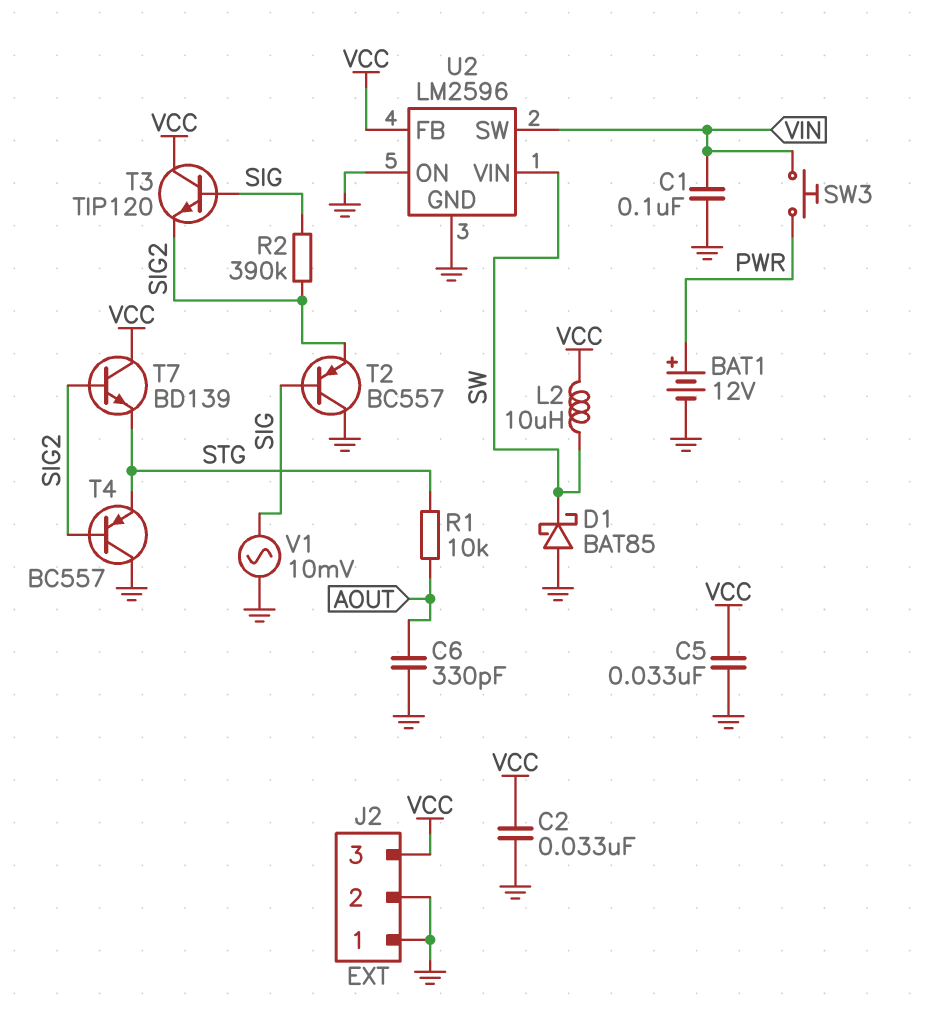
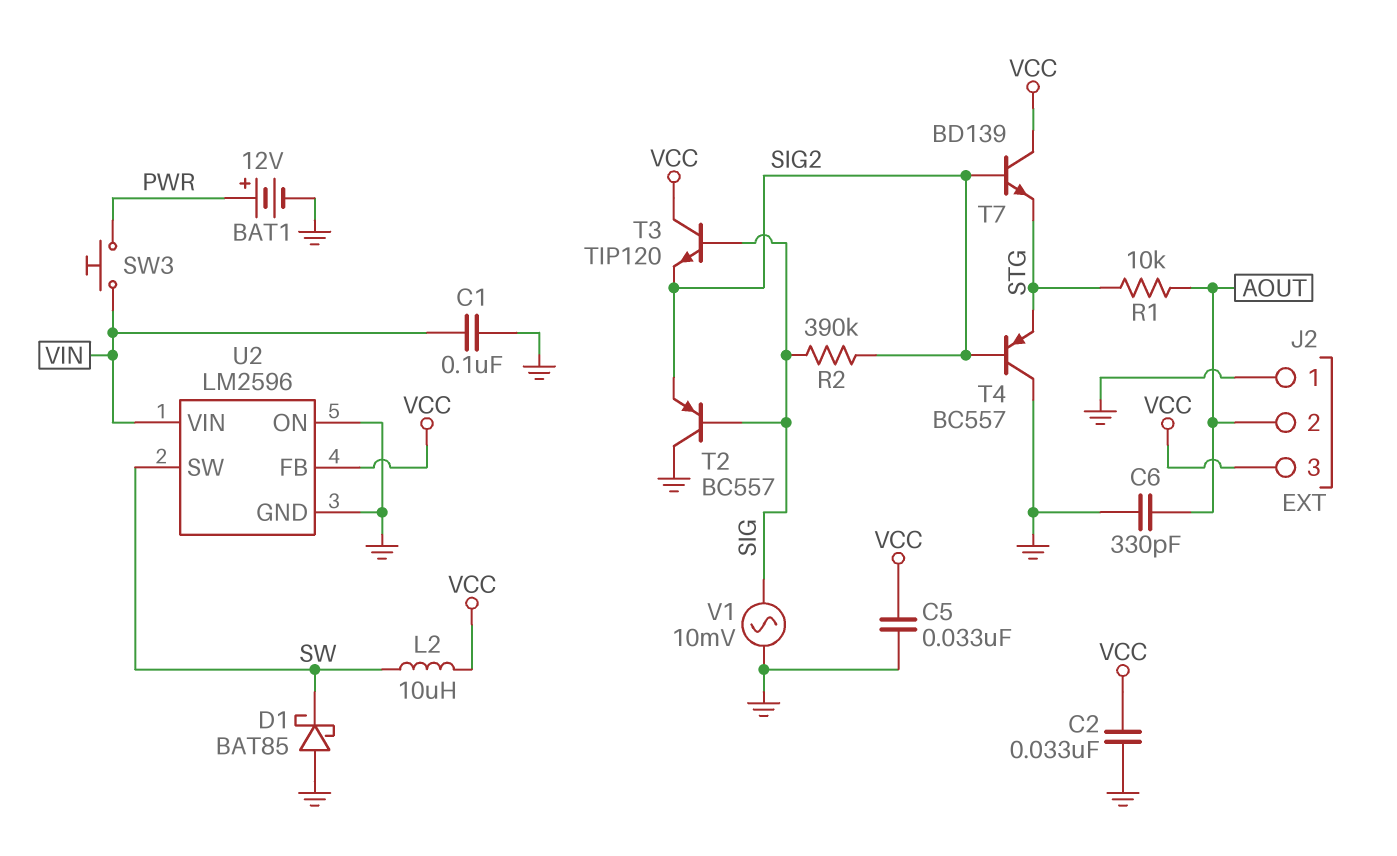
J2 pin 2: GND -> AOUT
U2 pin SW: VIN -> SW
U2 pin VIN: SW -> VIN

